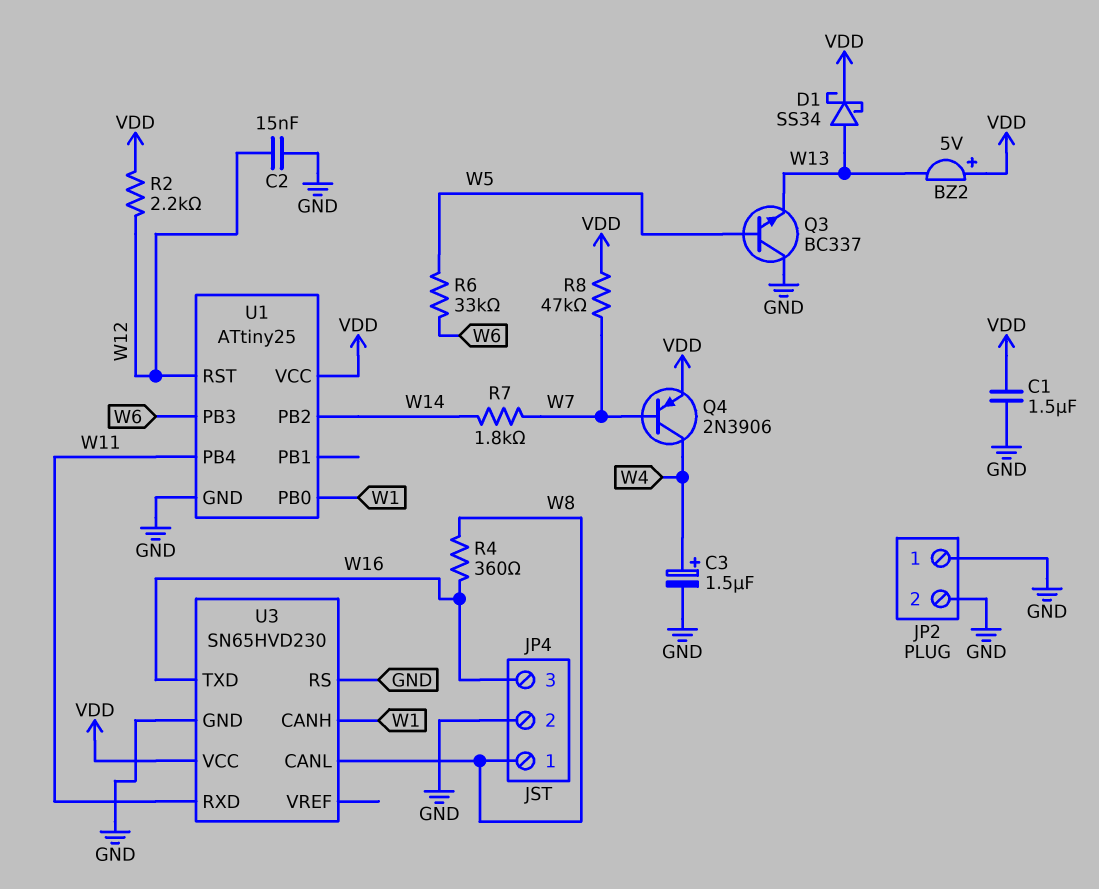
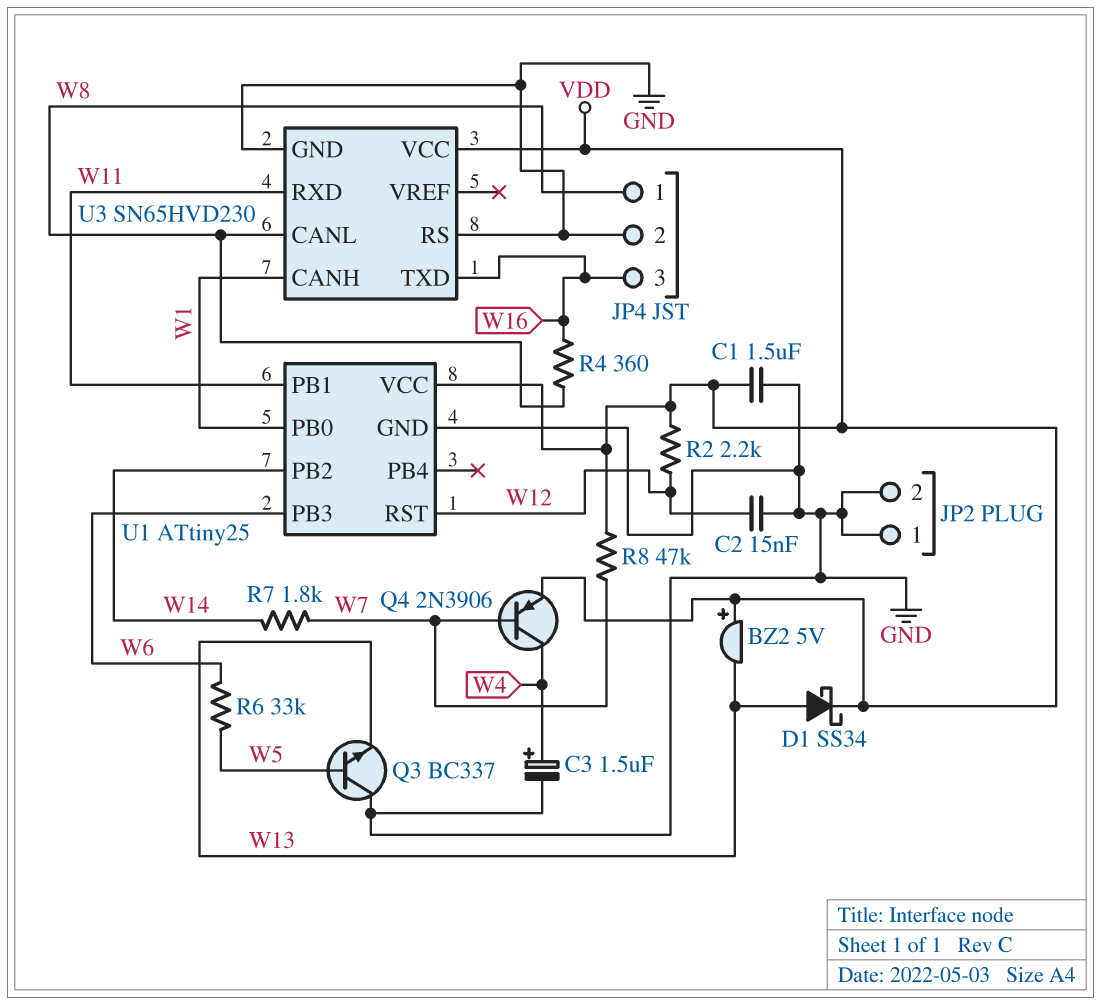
U1 pin PB1: none -> W11
U1 pin PB4: W11 -> none

